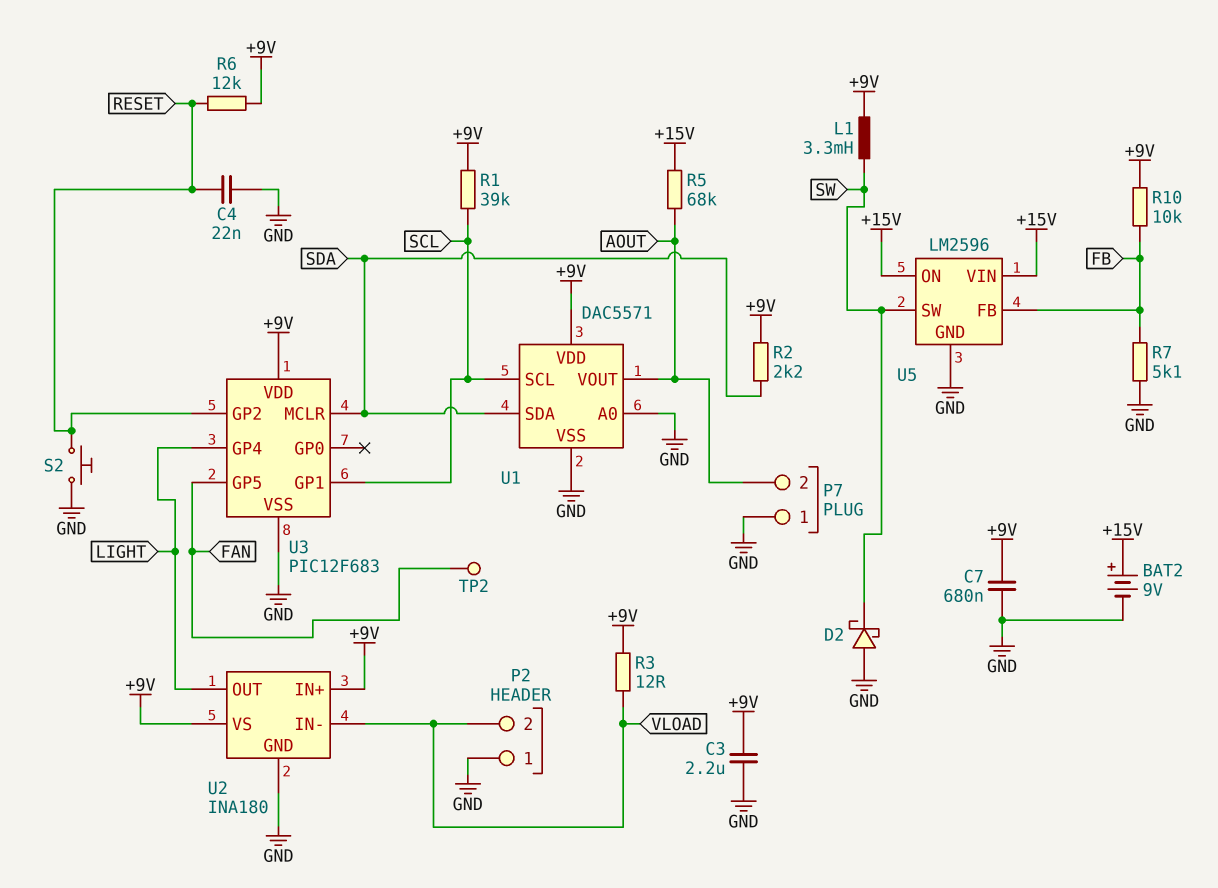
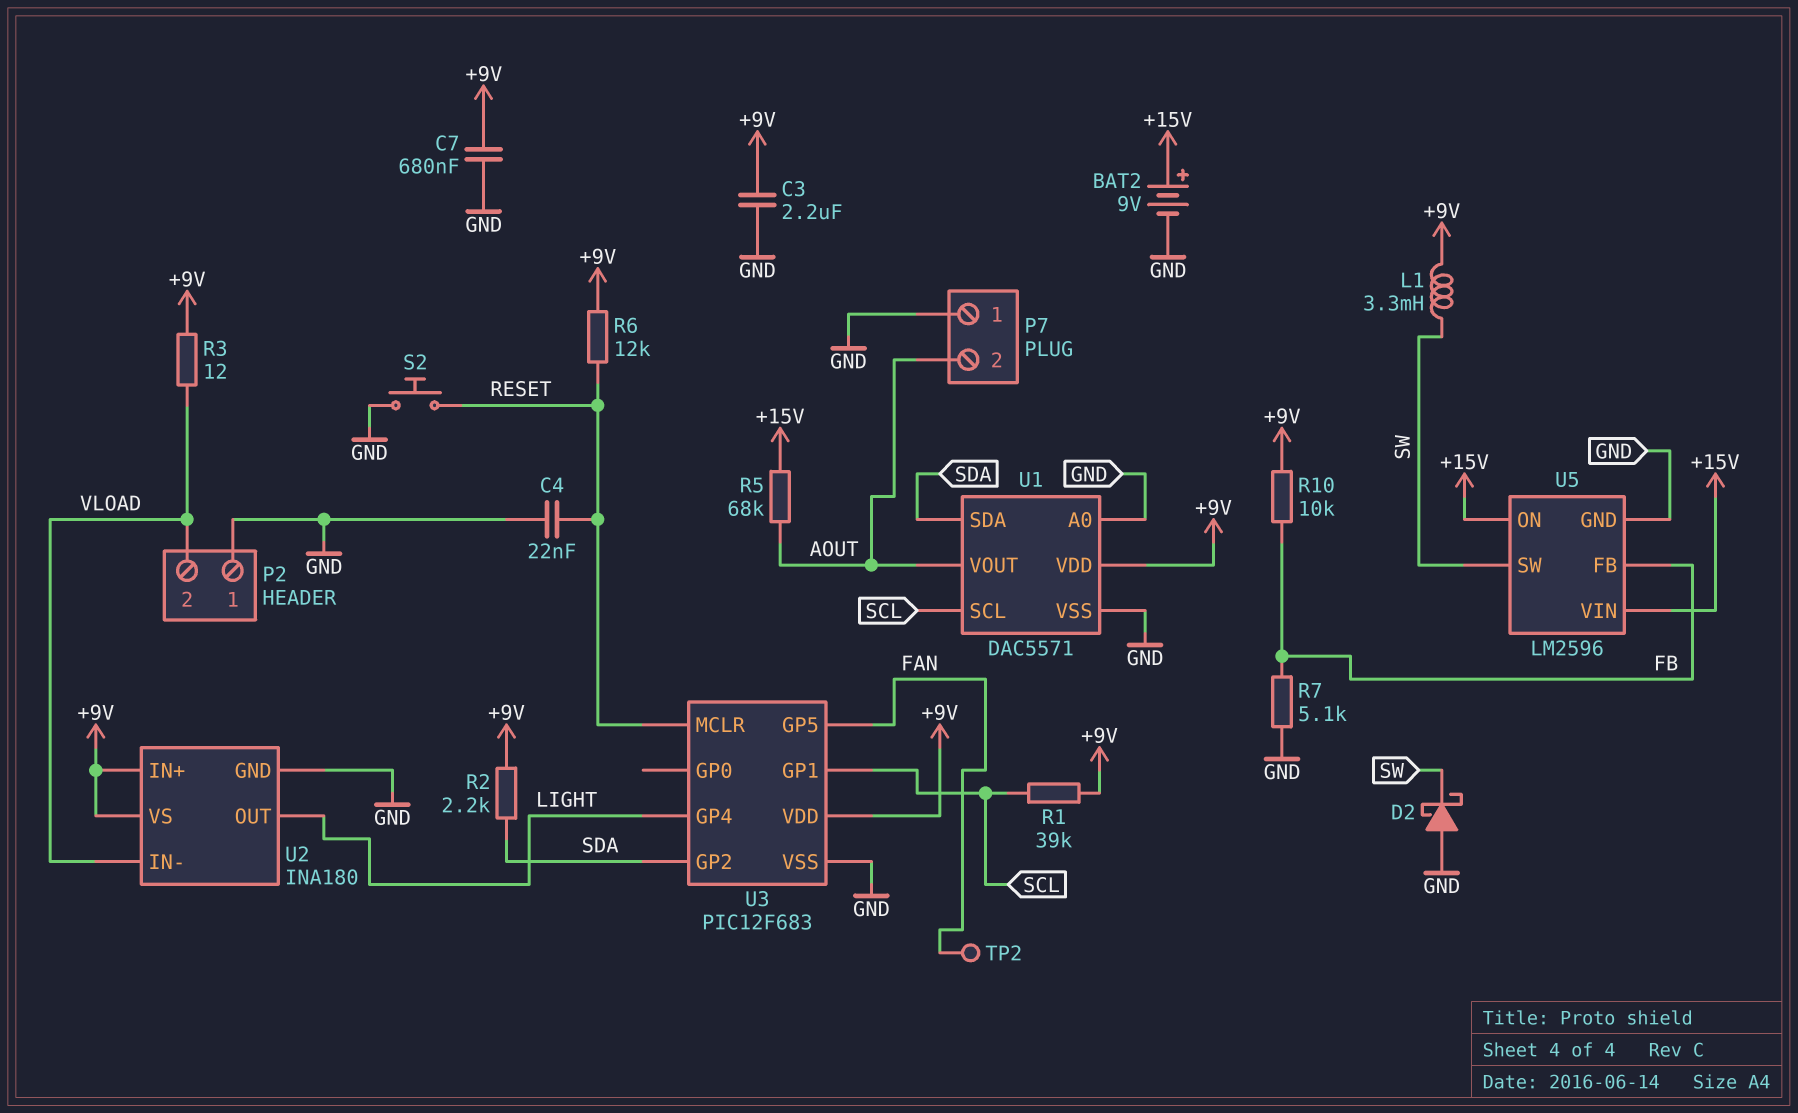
U3 pin GP2: RESET -> SDA
U3 pin MCLR: SDA -> RESET

